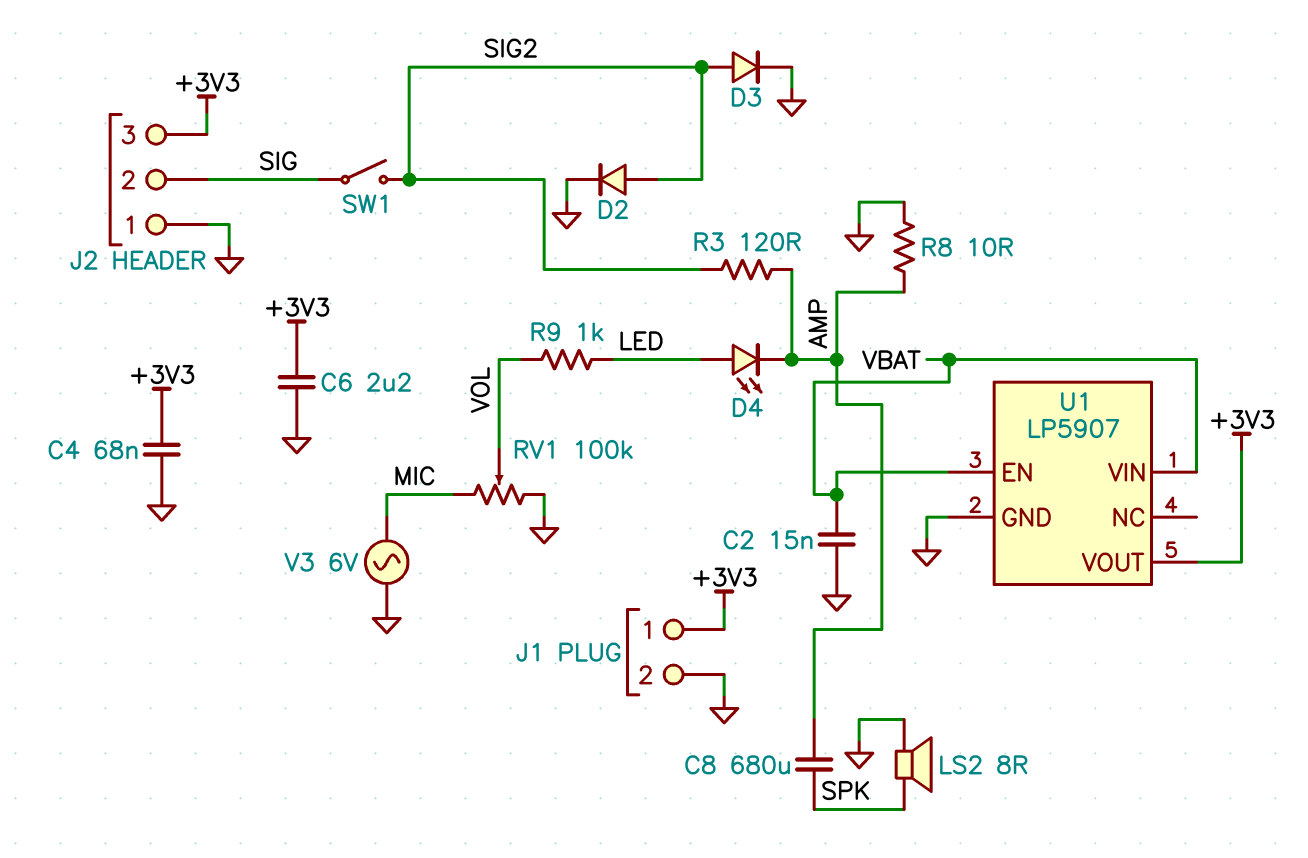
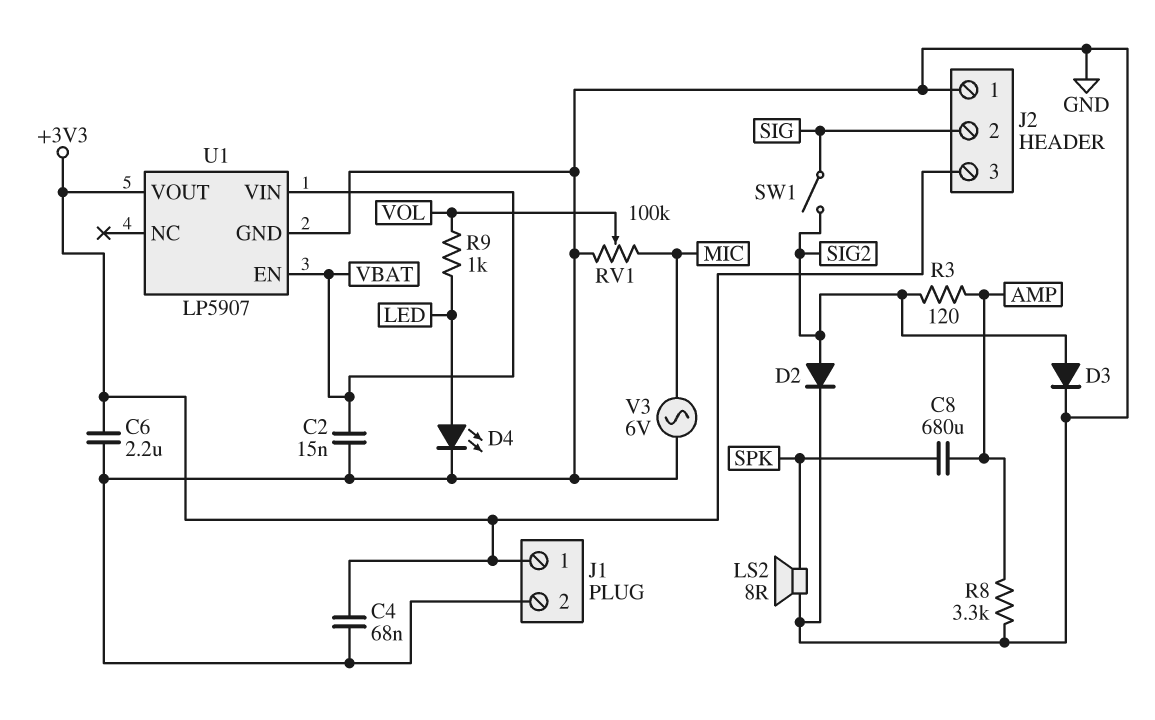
D4: LED (A LED, K AMP) -> LED (A LED, K GND)
R8: 10 (AMP, GND) -> 3.3k (AMP, GND)

